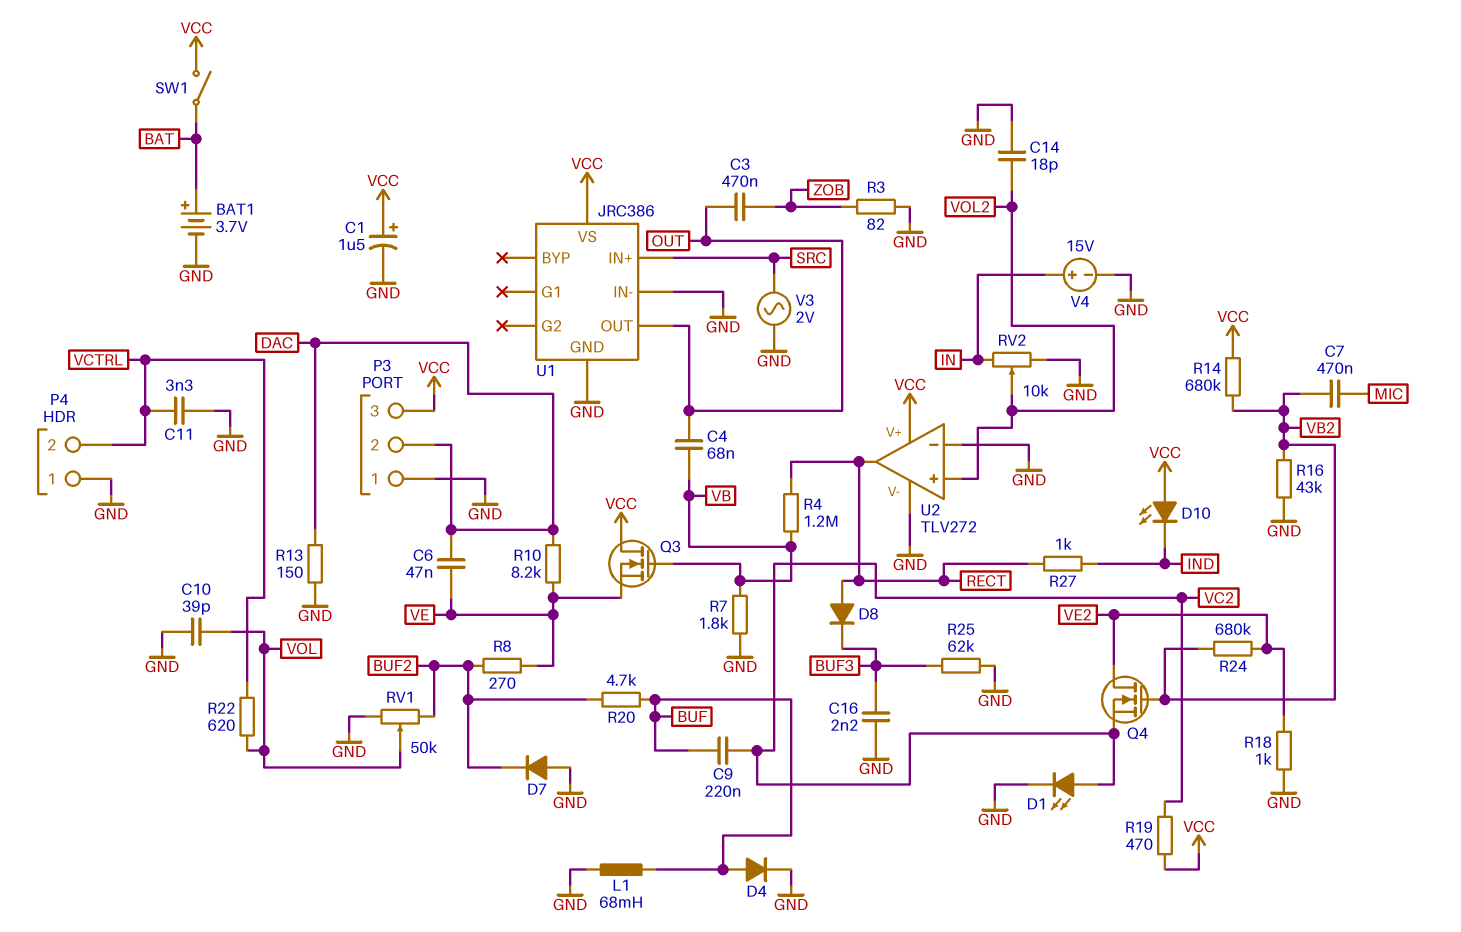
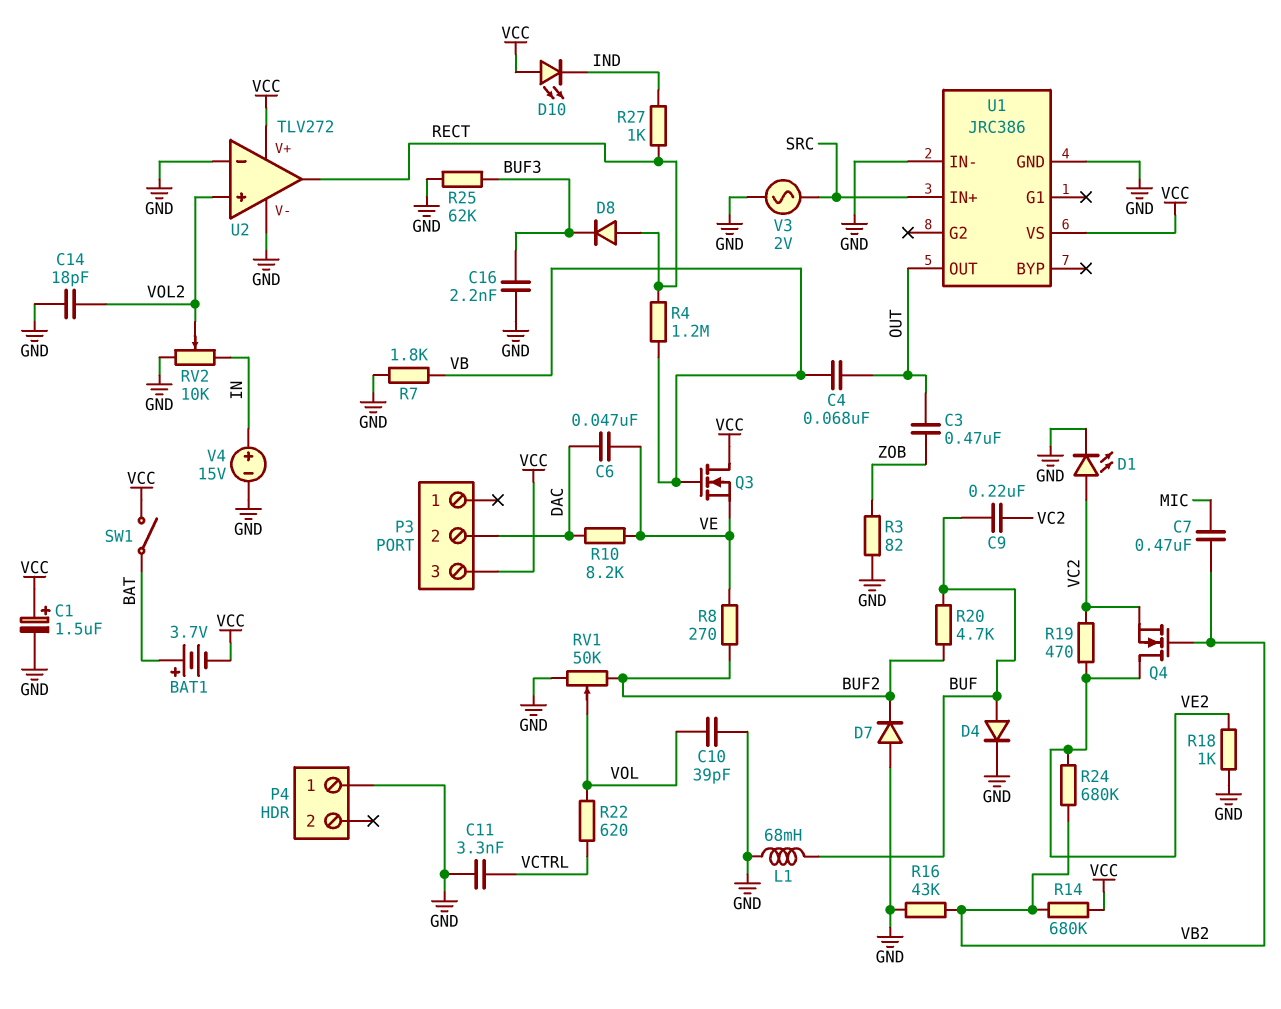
BAT1: 3.7V (plus BAT, minus GND) -> 3.7V (plus BAT, minus VCC)
P3 pin 1: GND -> none
P4 pin 2: VCTRL -> none
R13: 150 (DAC, GND) -> none
R19: 470 (VC2, VCC) -> 470 (VC2, VE2)

